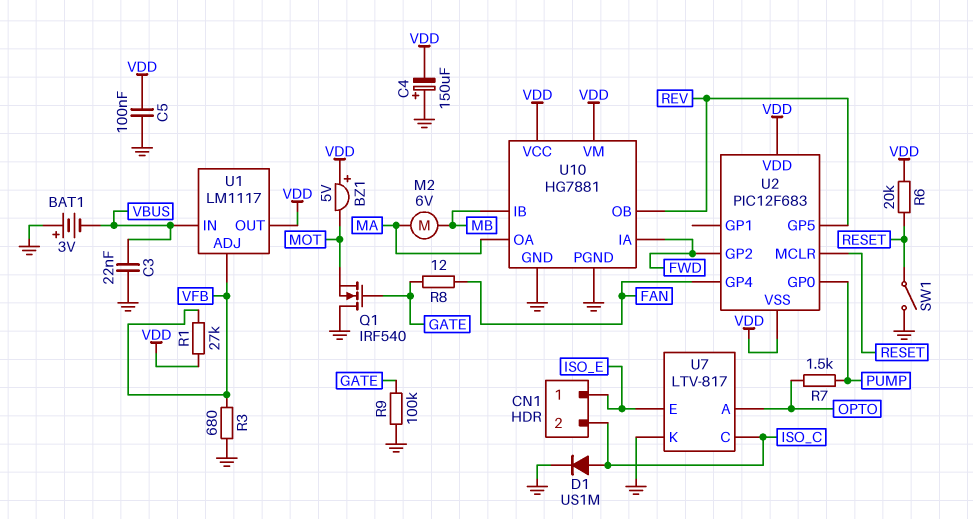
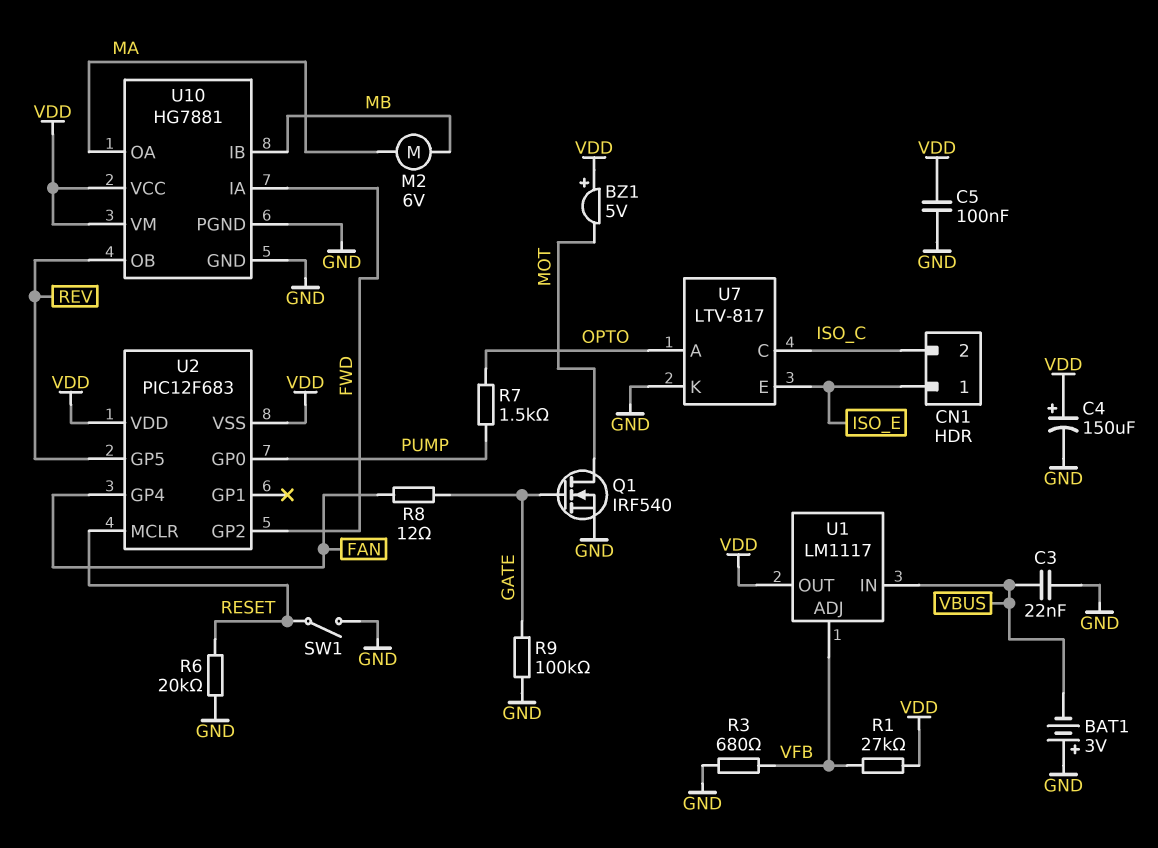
C4: 150uF (plus GND, minus VDD) -> 150uF (plus VDD, minus GND)
D1: diode US1M (A ISO_C, K GND) -> none
Q1: NMOS IRF540 (G GATE, D GND, S MOT) -> NMOS IRF540 (G GATE, D MOT, S GND)
R6: 20k (RESET, VDD) -> 20k (GND, RESET)

